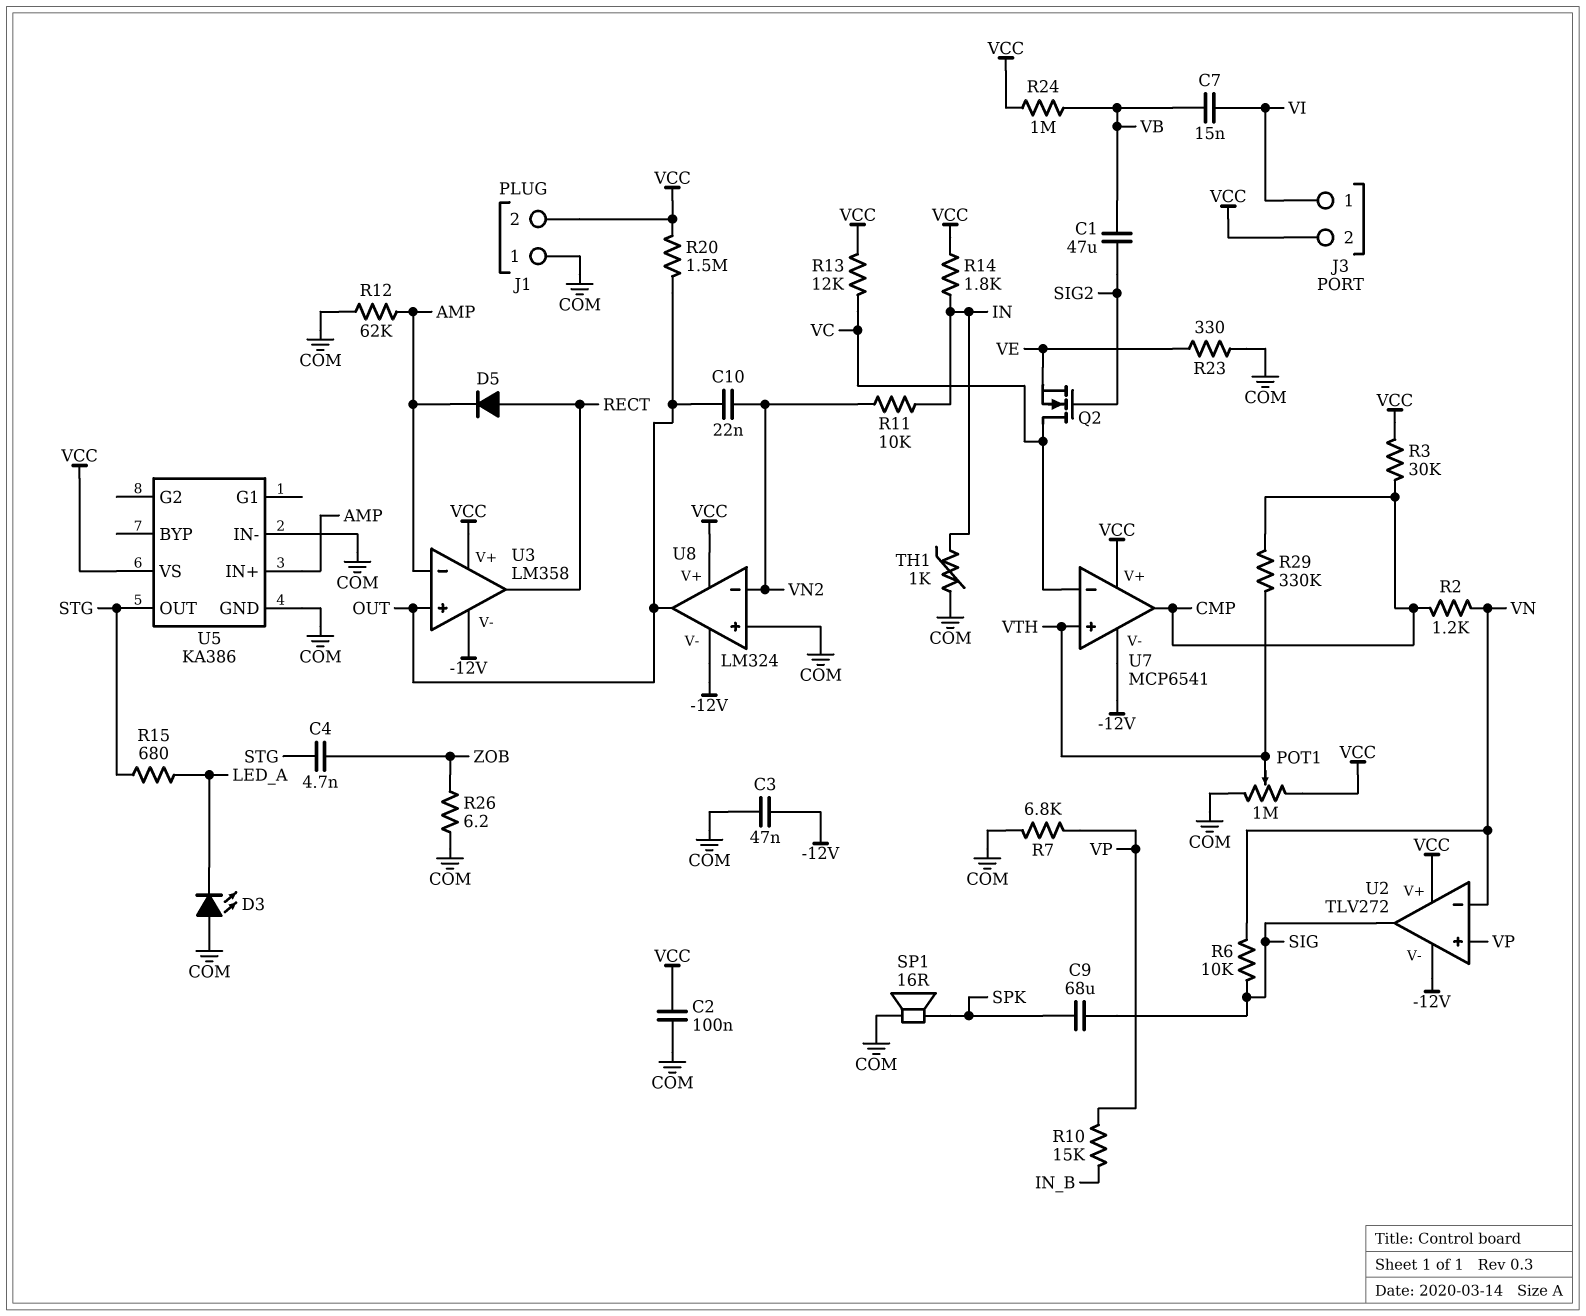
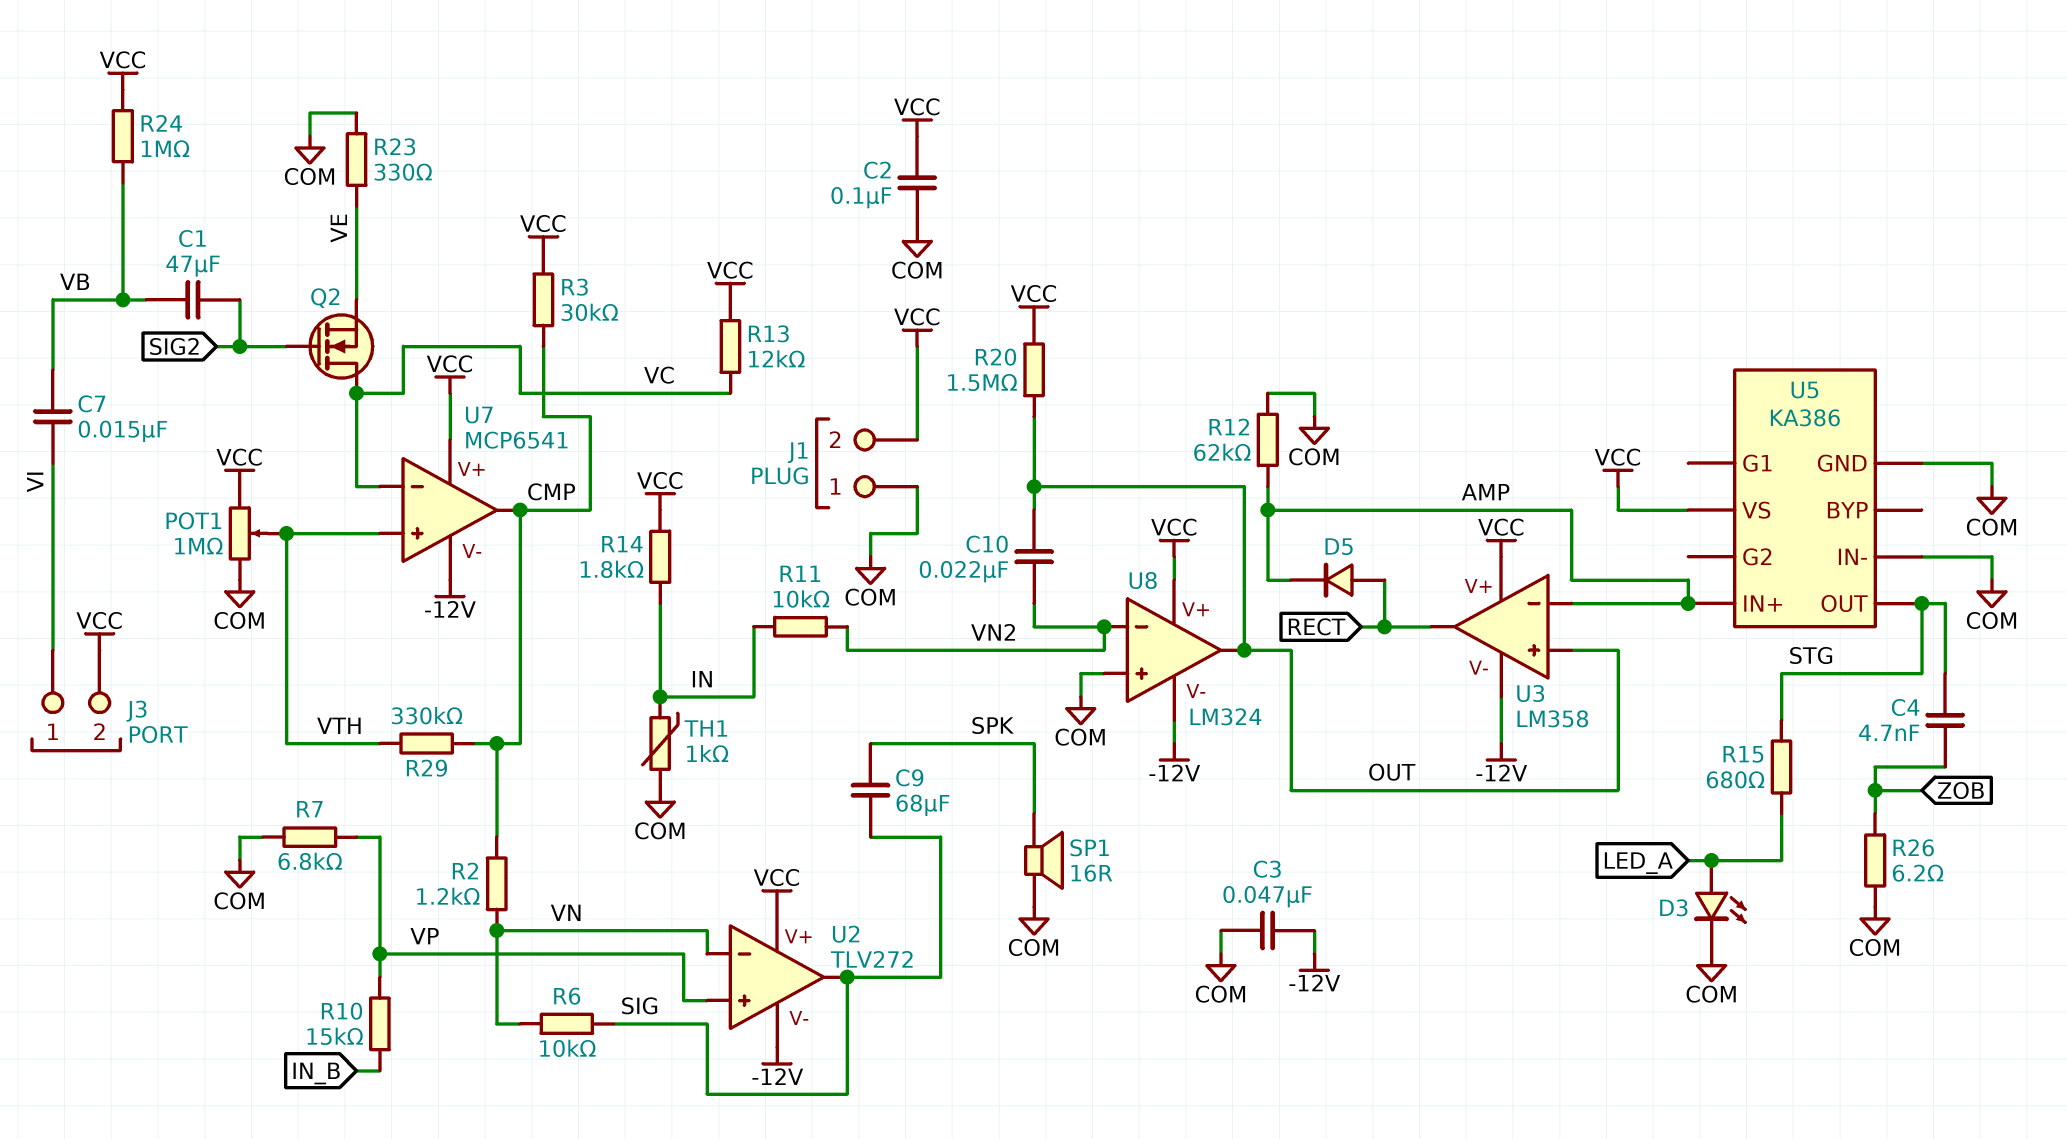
D3: LED (A COM, K LED_A) -> LED (A LED_A, K COM)

